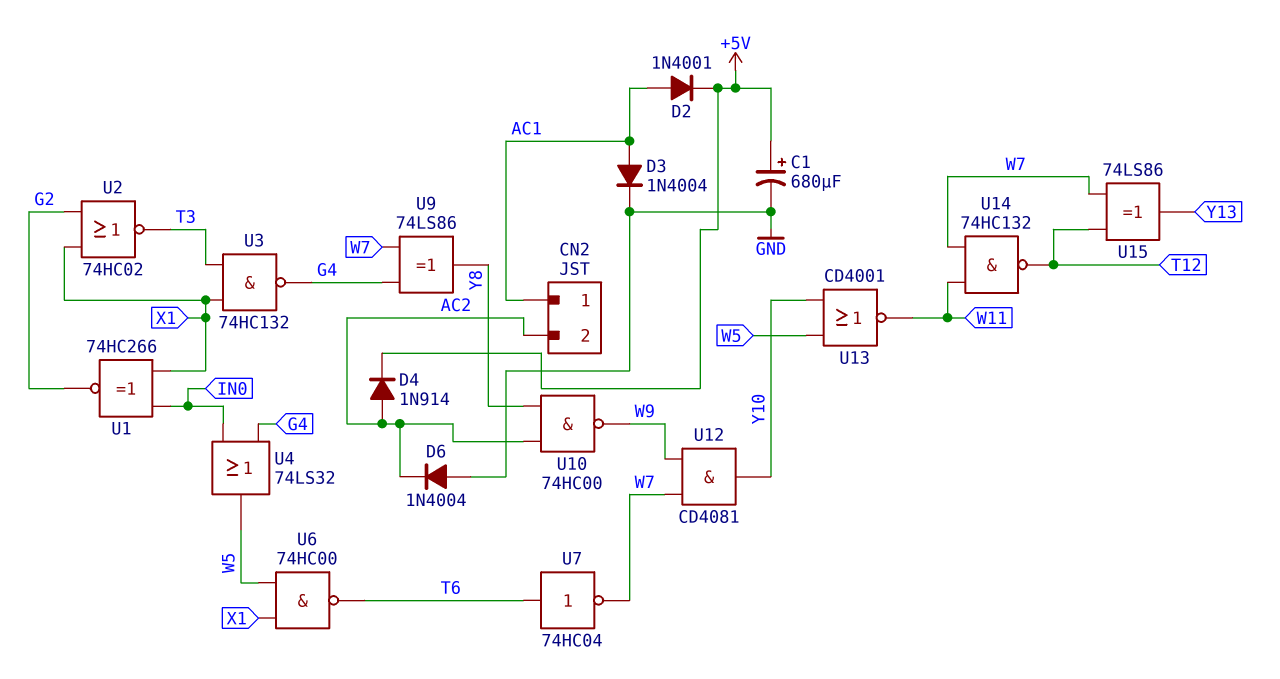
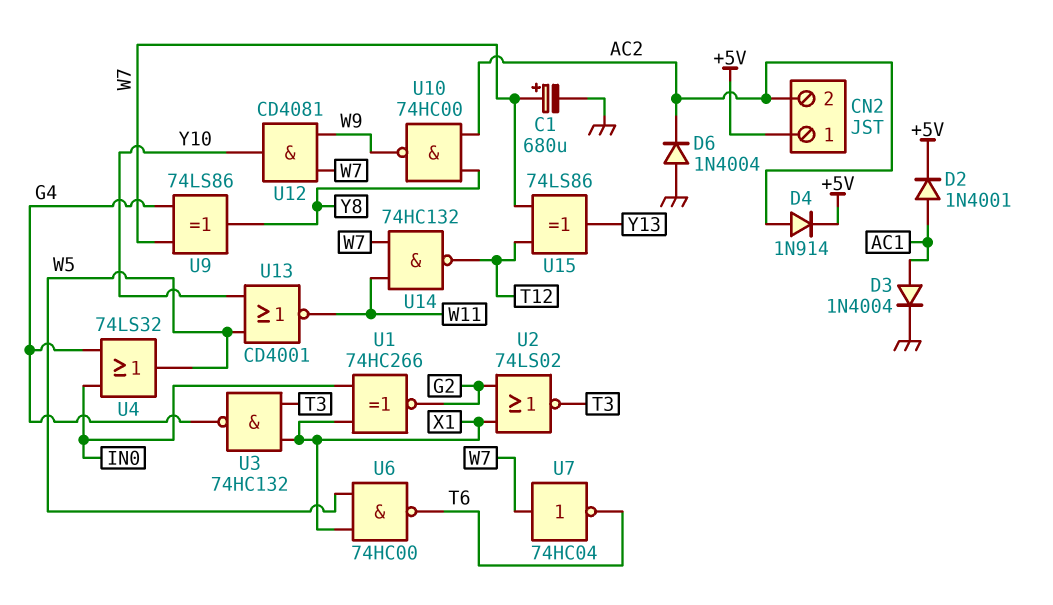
C1: 680uF (plus +5V, minus GND) -> 680uF (plus W7, minus GND)
CN2 pin 1: AC1 -> +5V
U2: NOR 74HC02 (in G2, in X1, out T3) -> NOR 74LS02 (in G2, in X1, out T3)
U7: NOT 74HC04 (in T6, out W7) -> NOT 74HC04 (in W7, out T6)

